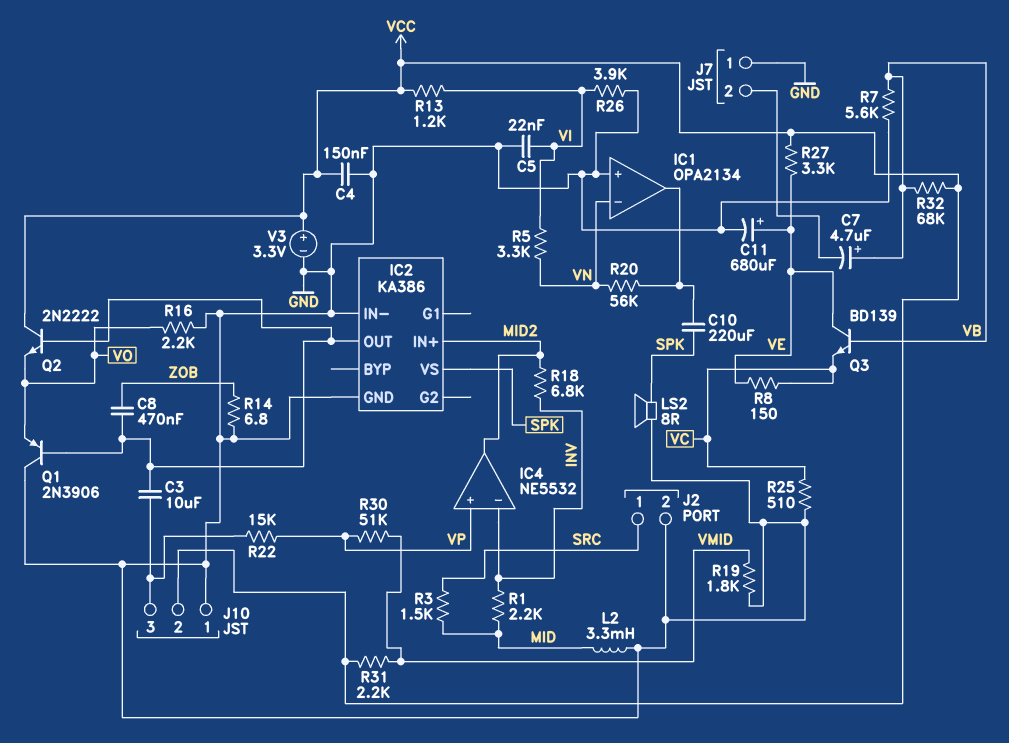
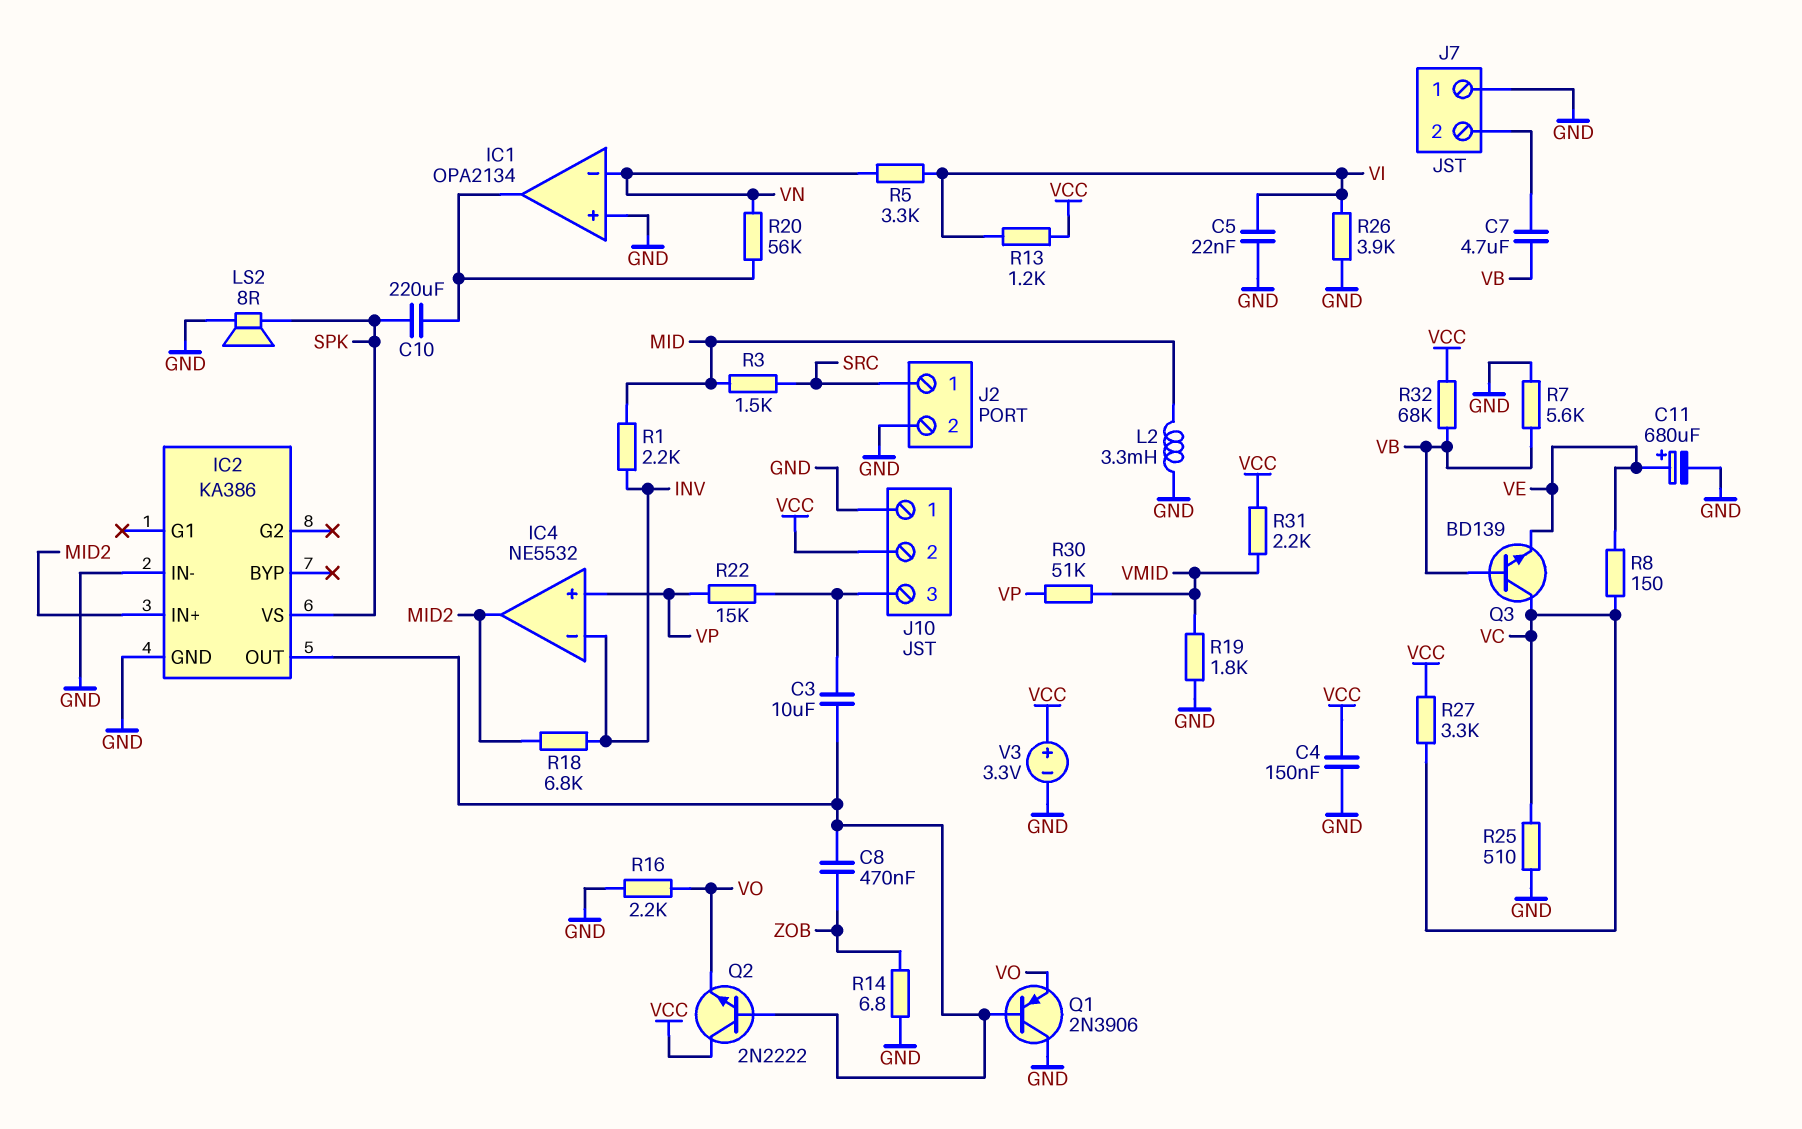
C7: 4.7uF (plus VB, minus J7/2) -> 4.7uF (J7/2, VB)
Q3: NPN BD139 (B VB, C VE, E VC) -> NPN BD139 (B VB, C VC, E VE)
R27: 3.3k (VCC, VE) -> 3.3k (VC, VCC)

